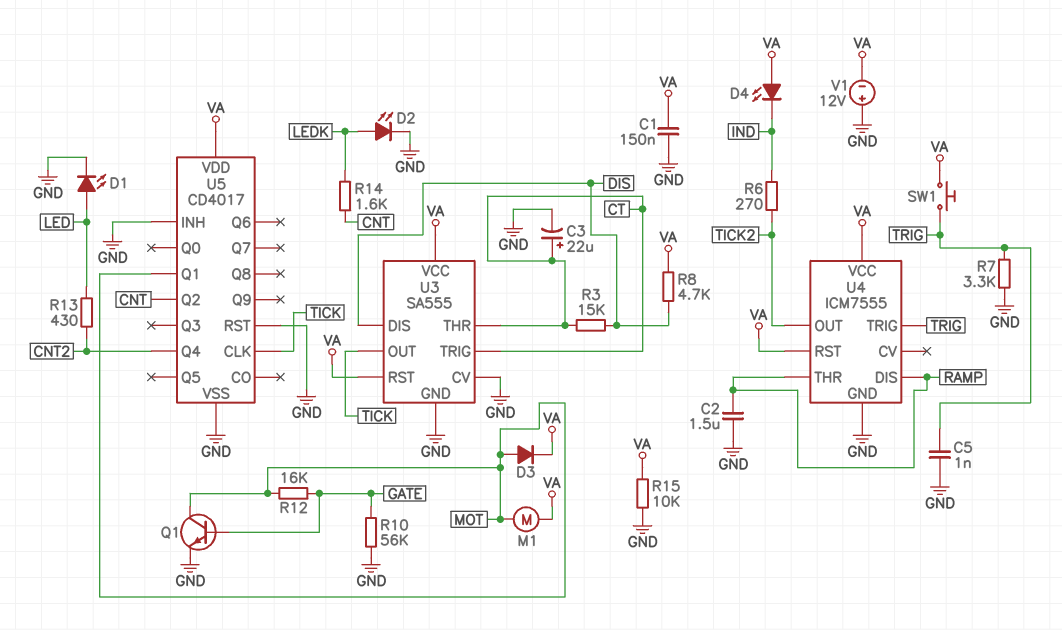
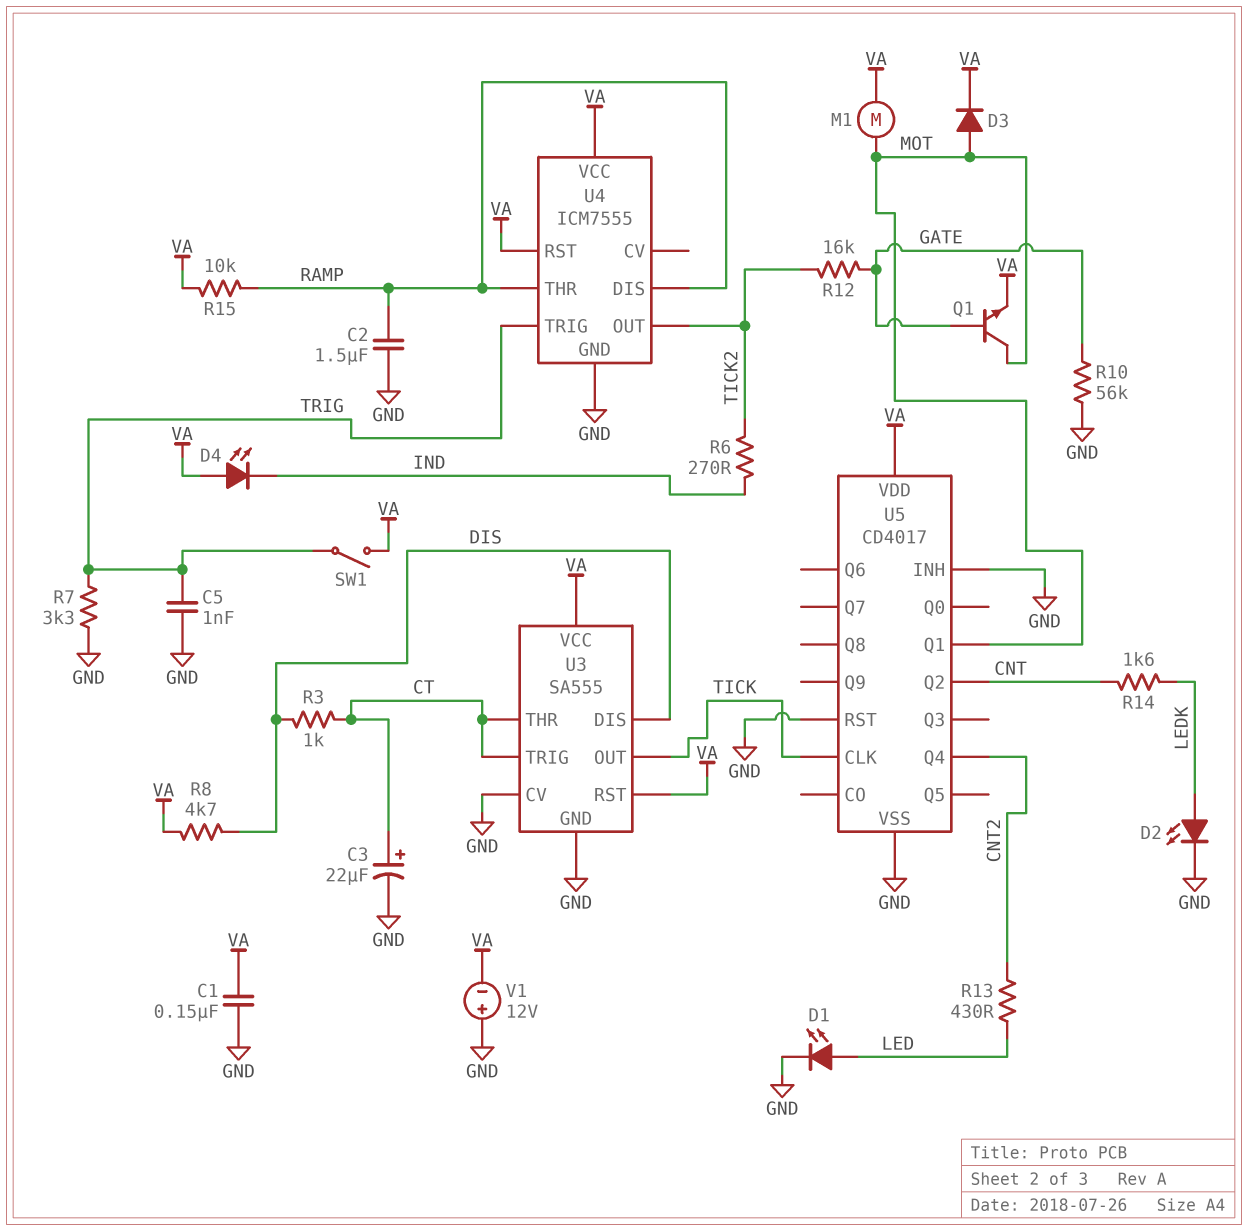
Q1: NPN (B GATE, C MOT, E GND) -> NPN (B GATE, C MOT, E VA)
R3: 15k (CT, DIS) -> 1k (CT, DIS)
R12: 16k (GATE, MOT) -> 16k (GATE, TICK2)
R15: 10k (GND, VA) -> 10k (RAMP, VA)
SW1: button (TRIG, VA) -> switch (TRIG, VA)

